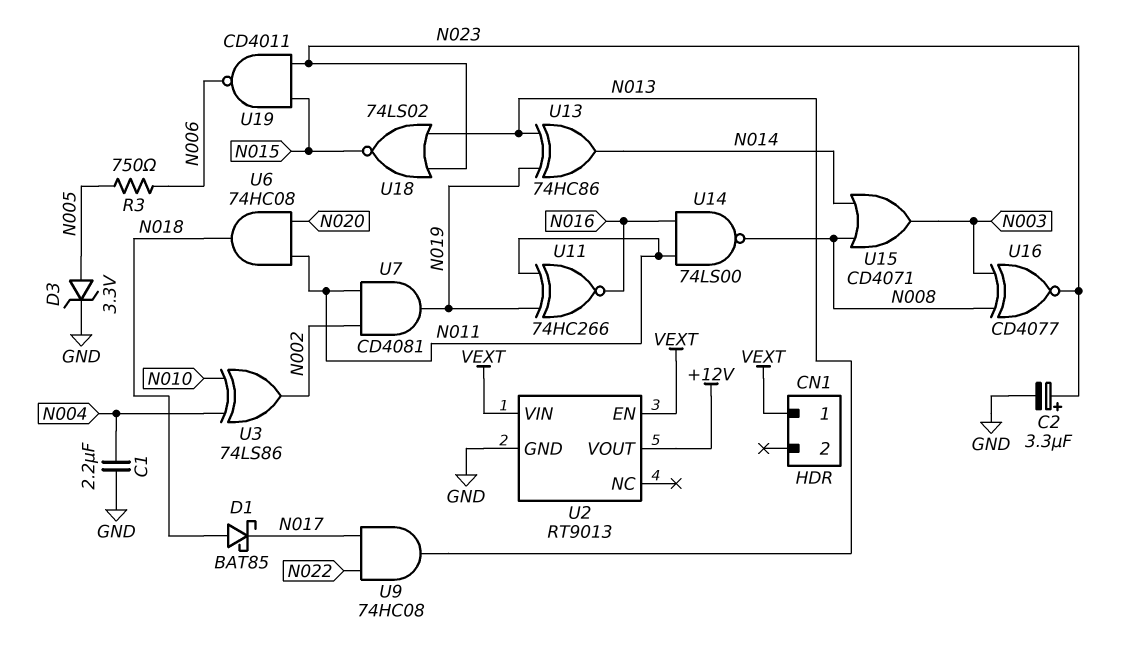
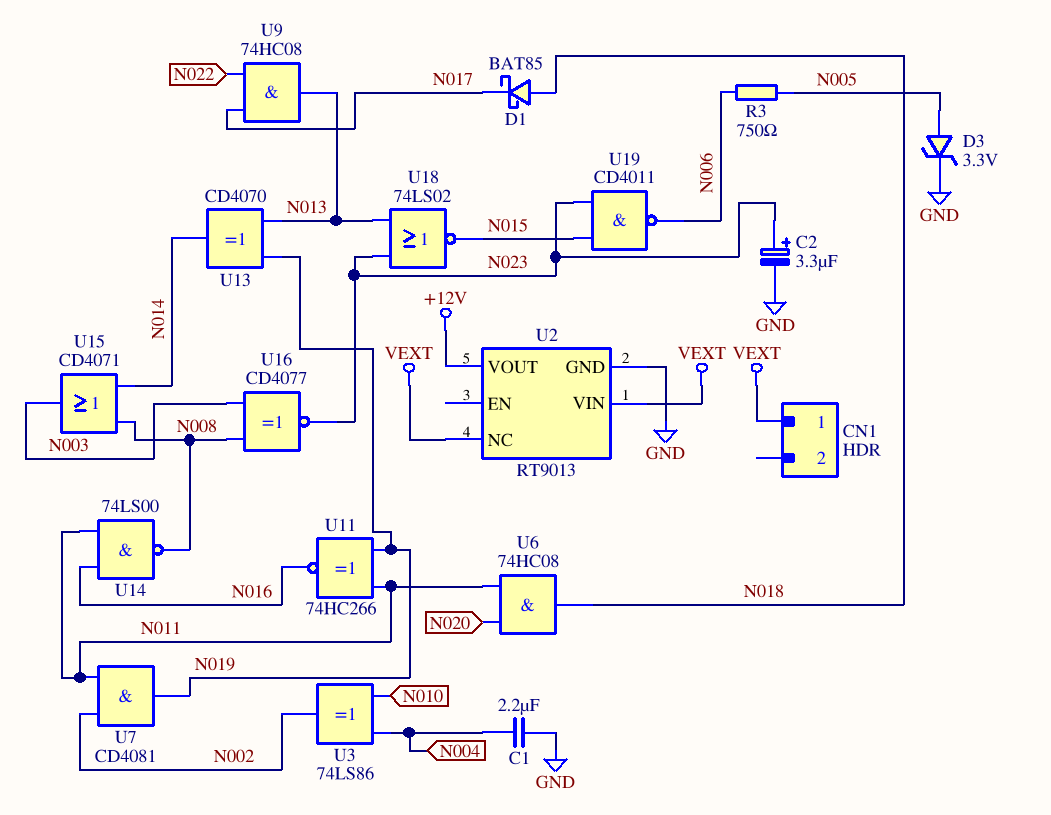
U2 pin EN: VEXT -> none
U2 pin NC: none -> VEXT
U13: XOR 74HC86 (in N013, in N019, out N014) -> XOR CD4070 (in N013, in N019, out N014)

